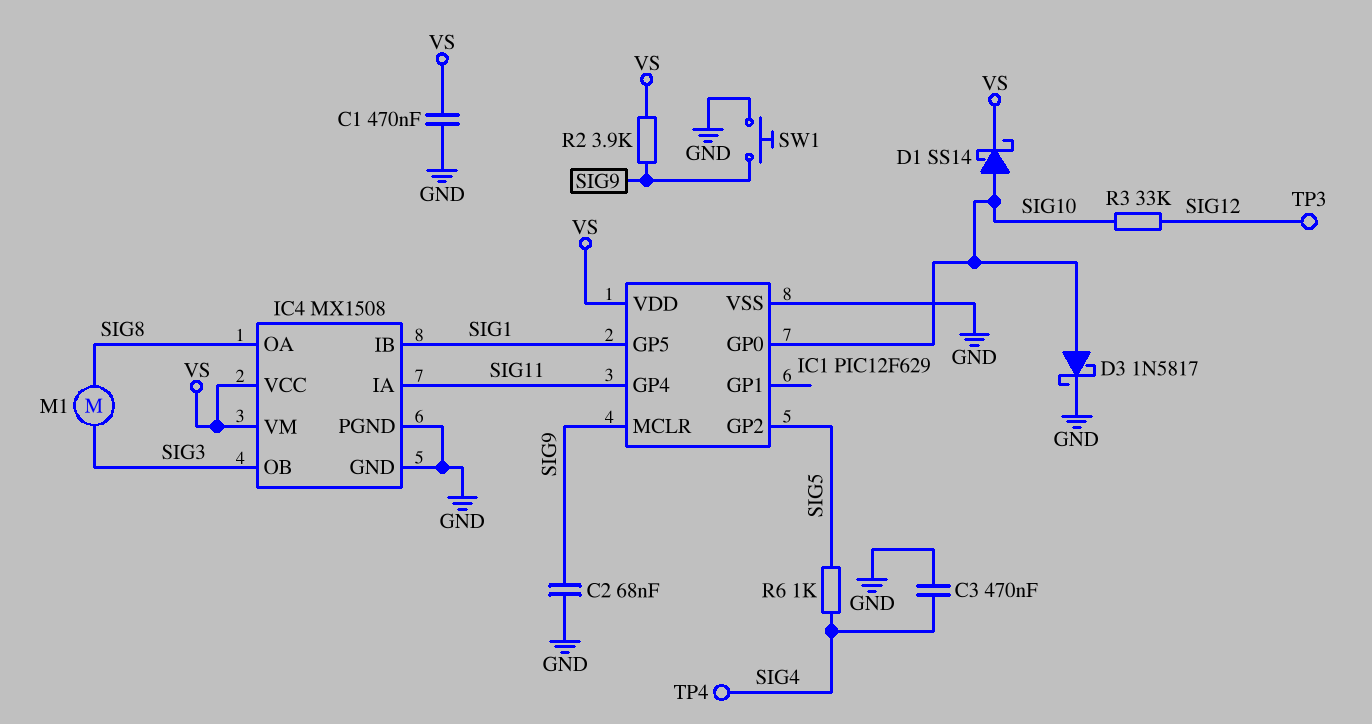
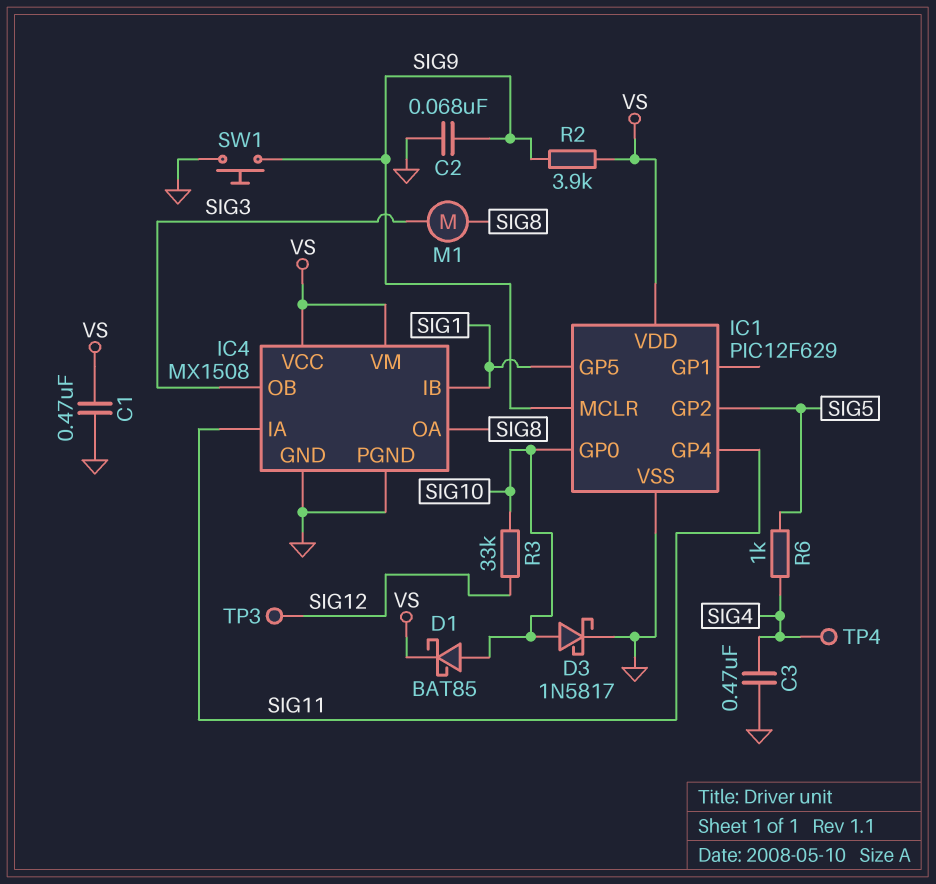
D1: schottky SS14 (A SIG10, K VS) -> schottky BAT85 (A SIG10, K VS)

